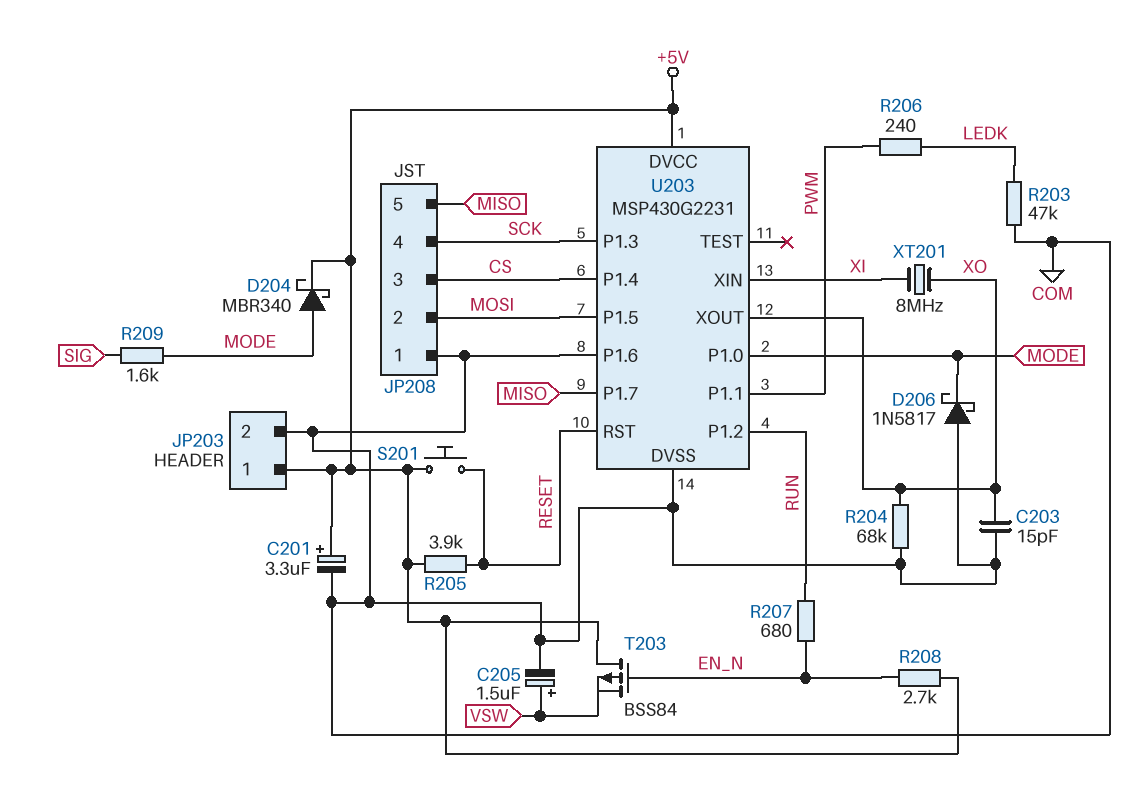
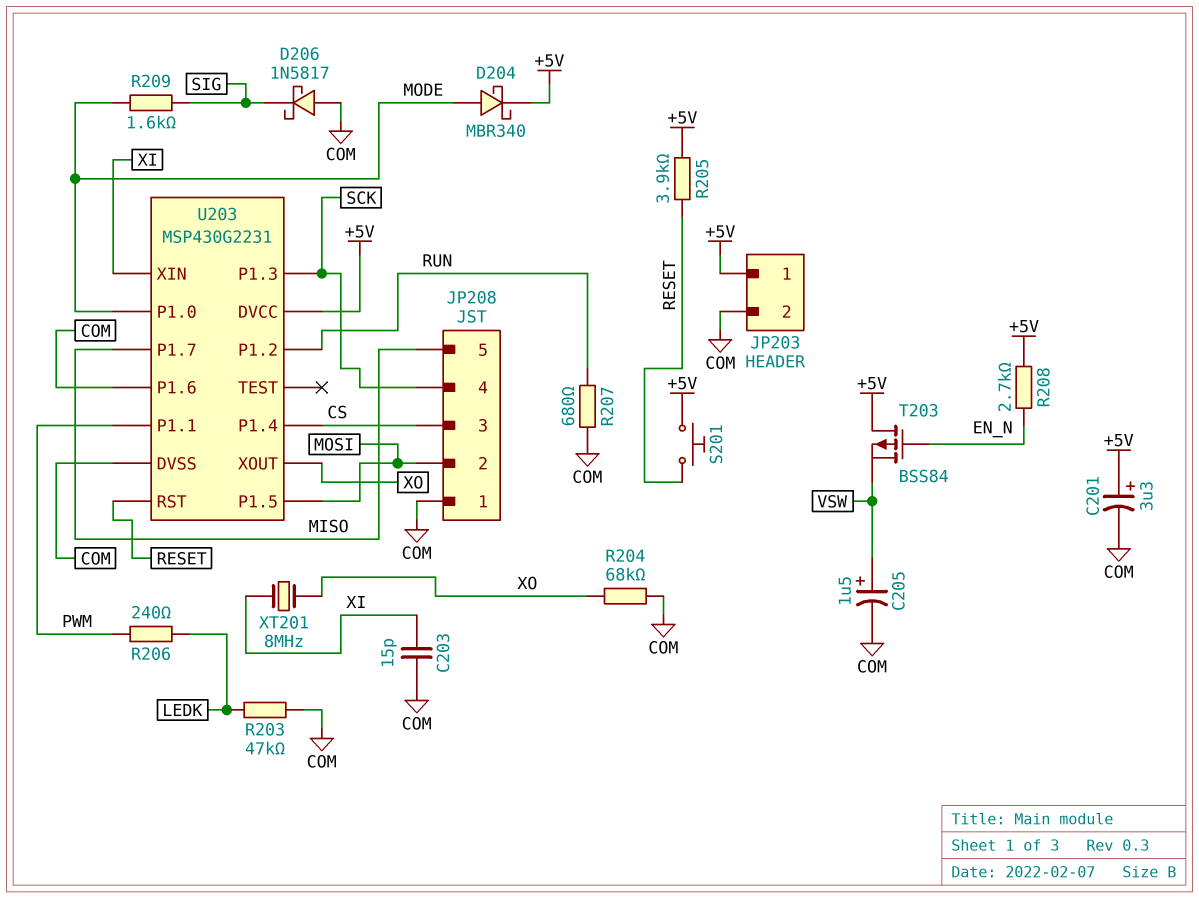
C203: 15pF (COM, XO) -> 15pF (COM, XI)
D206: schottky 1N5817 (A COM, K MODE) -> schottky 1N5817 (A COM, K SIG)
R207: 680 (EN_N, RUN) -> 680 (COM, RUN)

